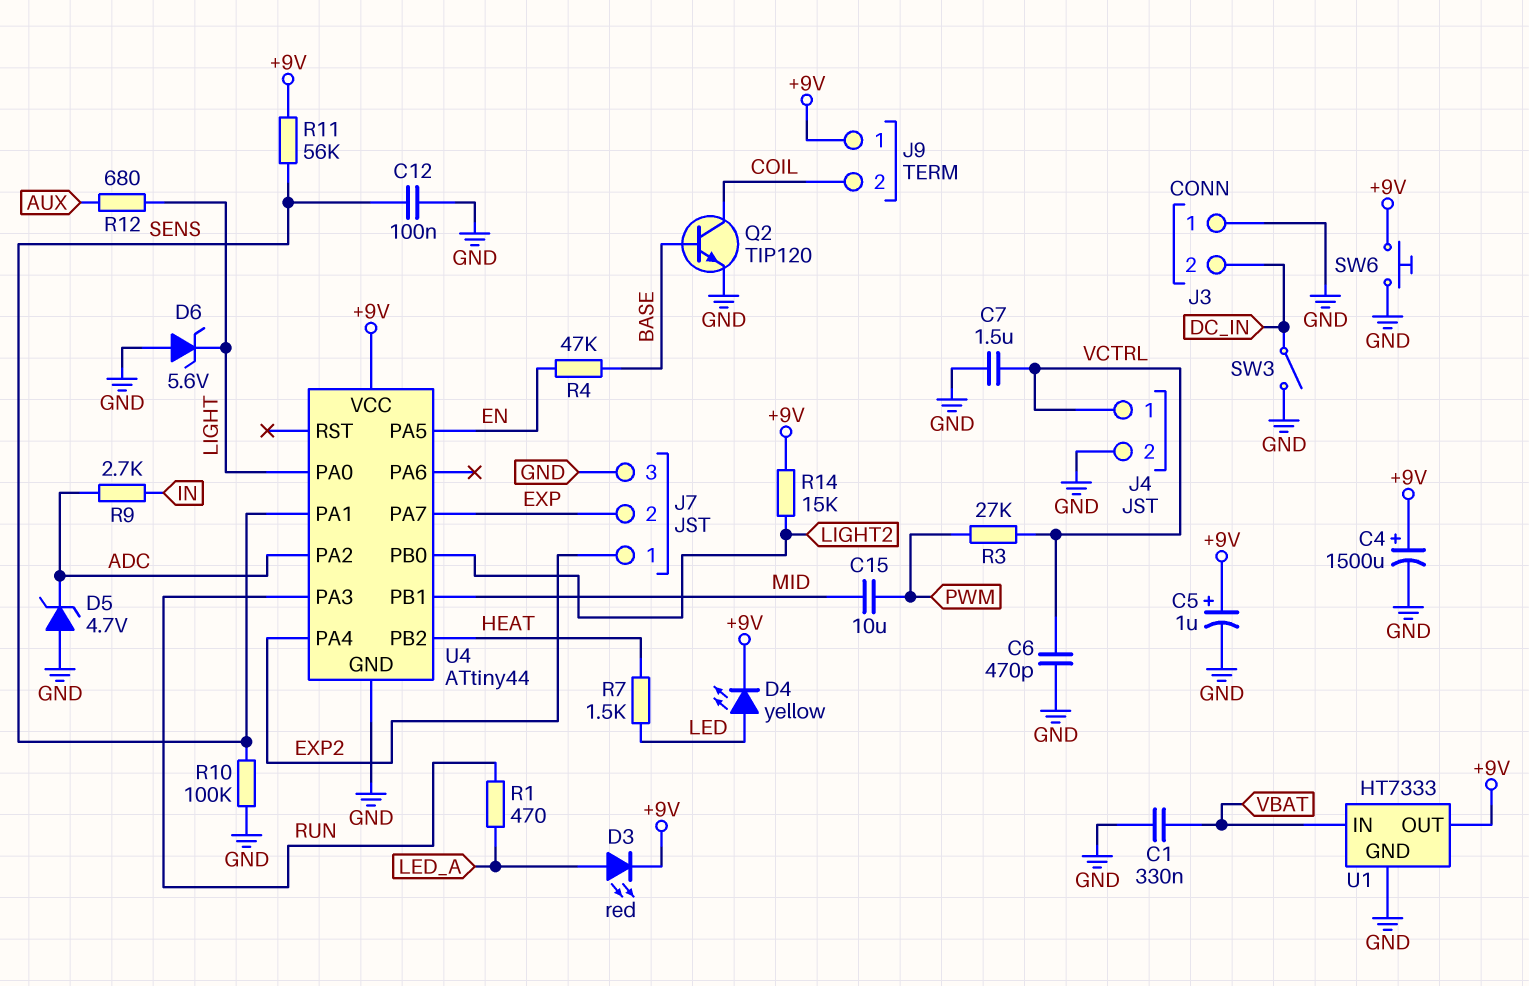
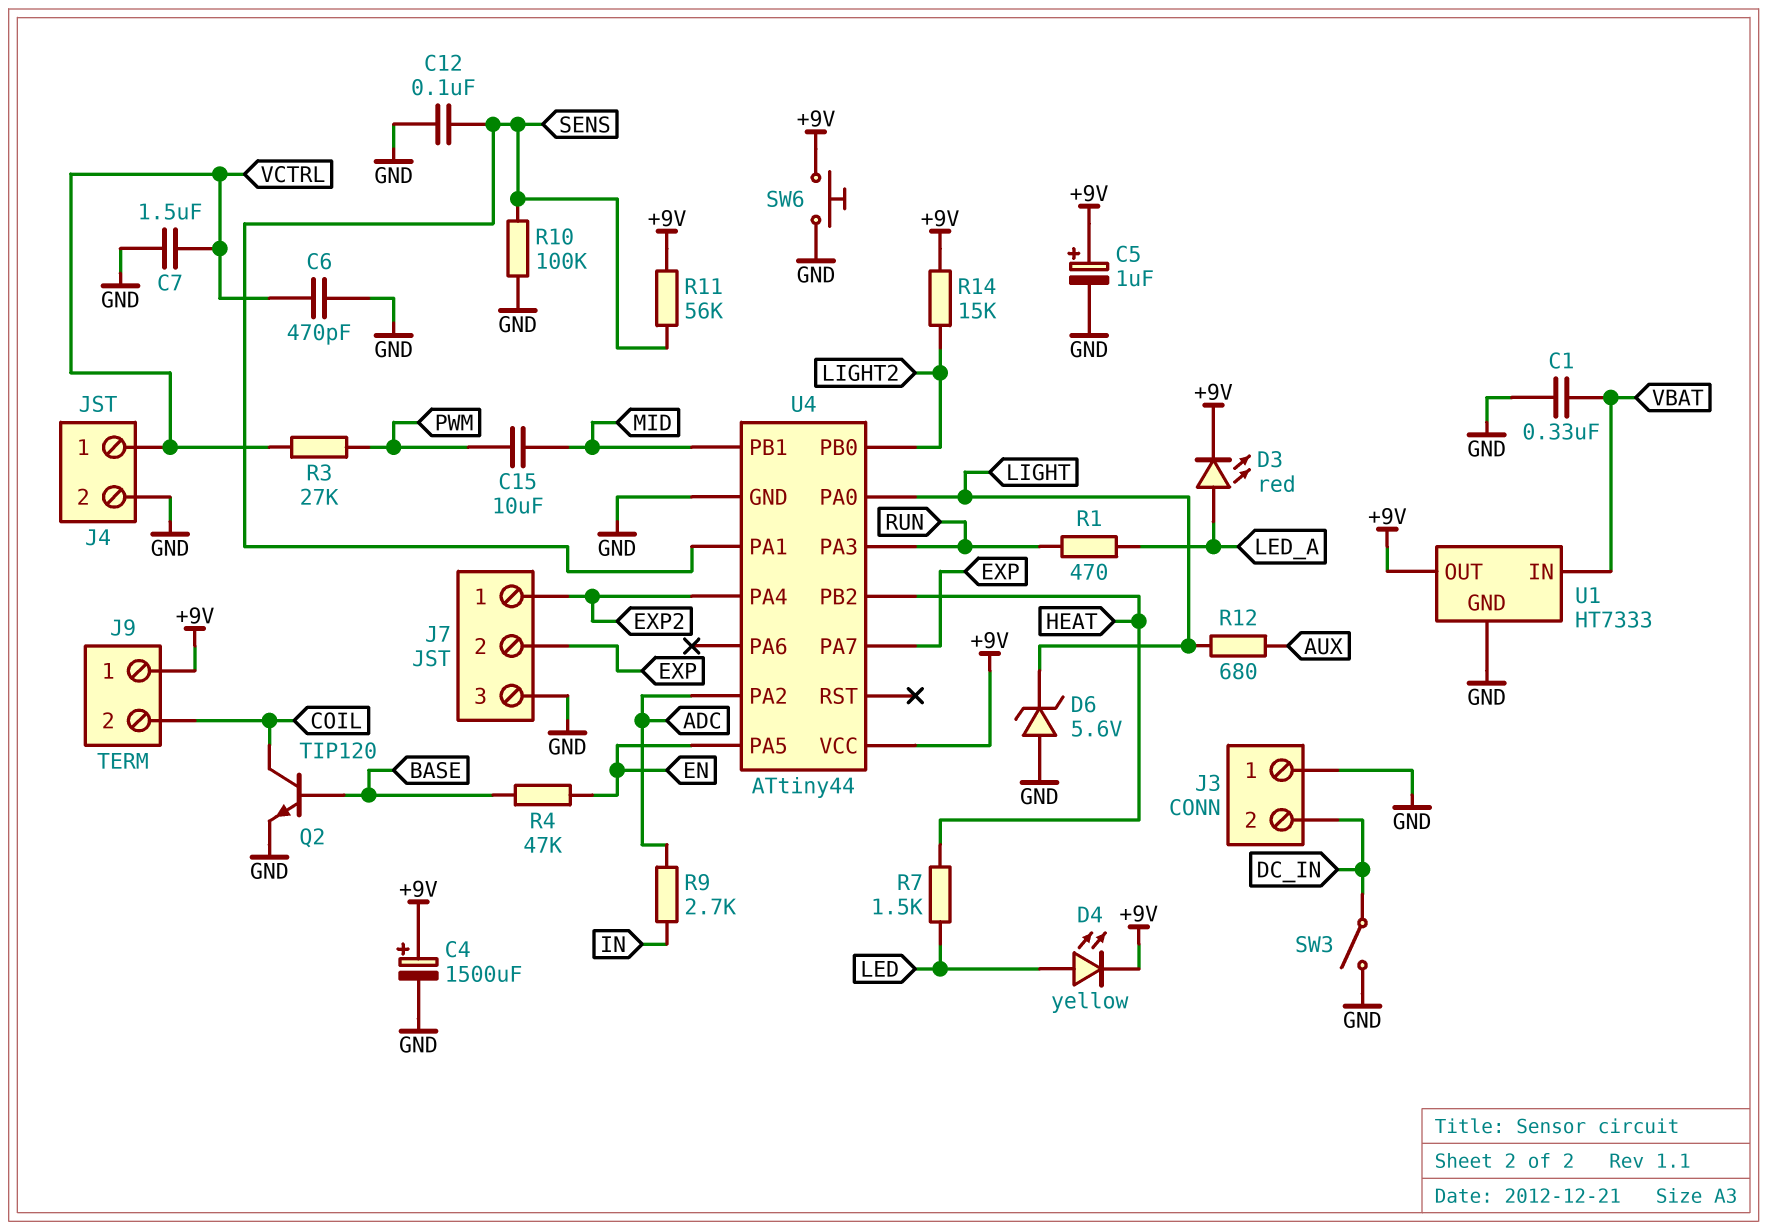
D5: zener 4.7V (A GND, K ADC) -> none

